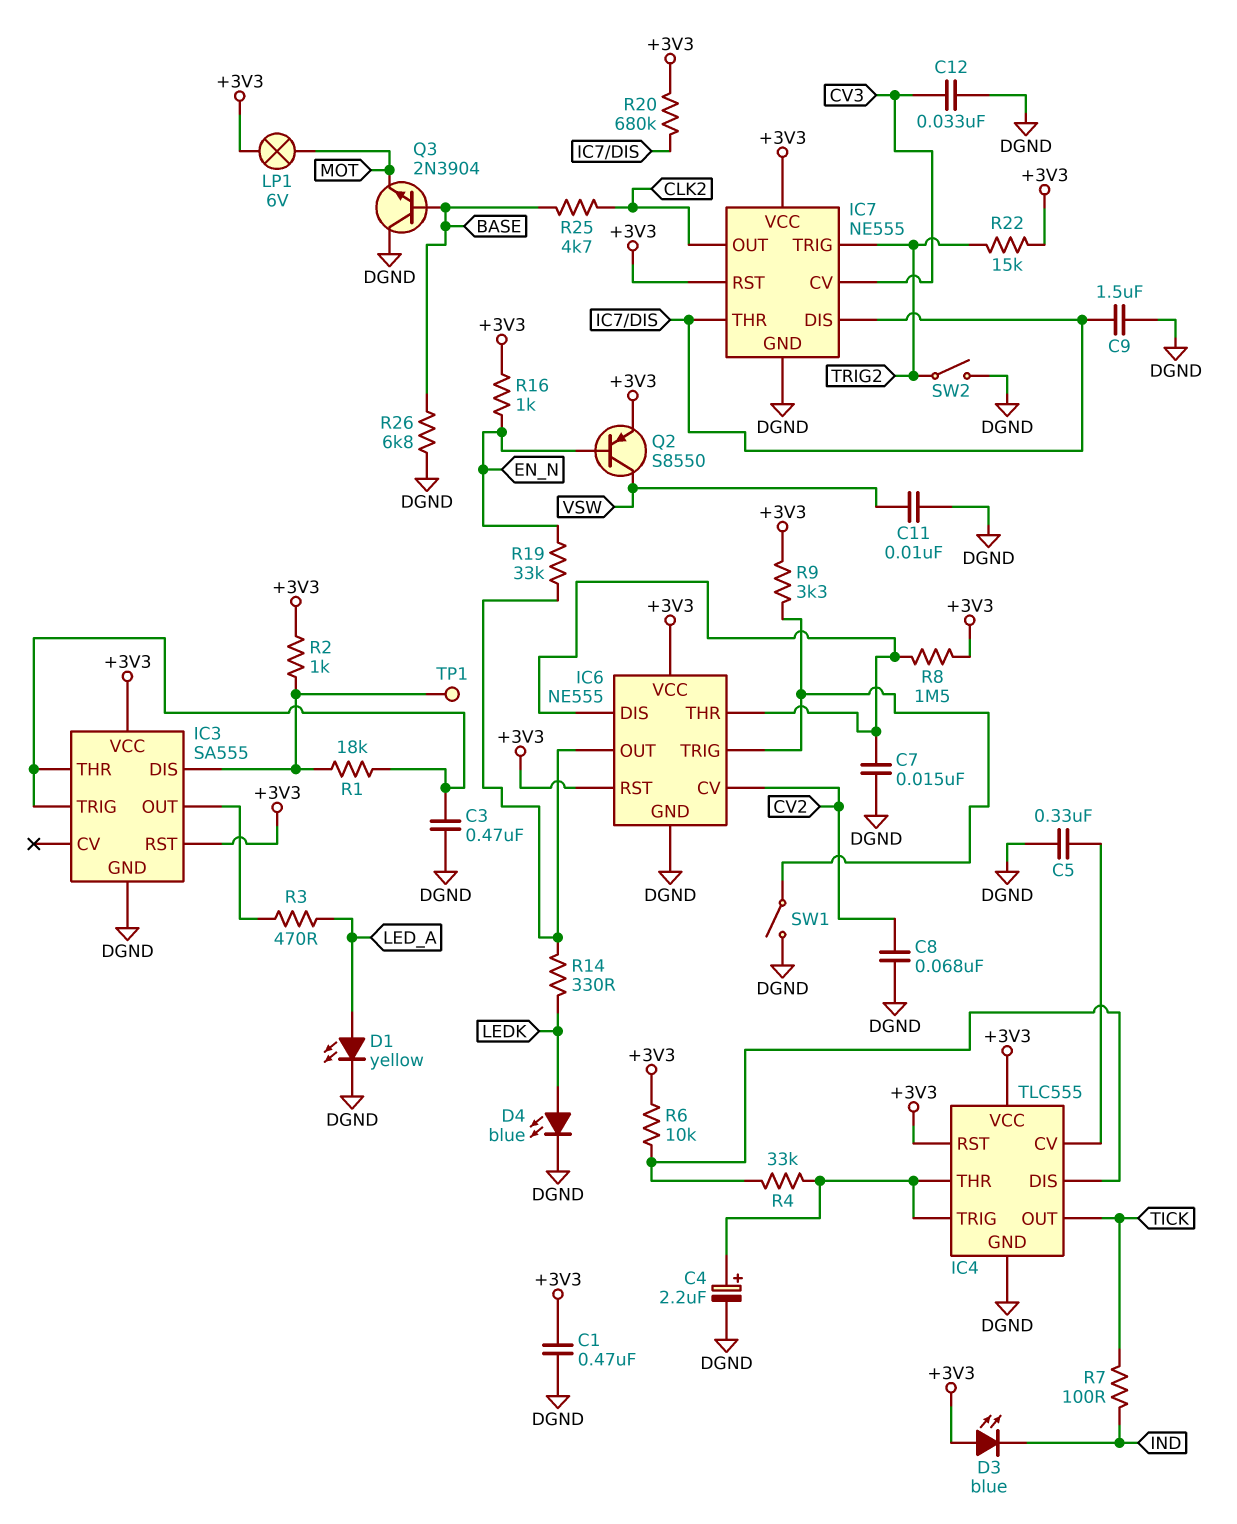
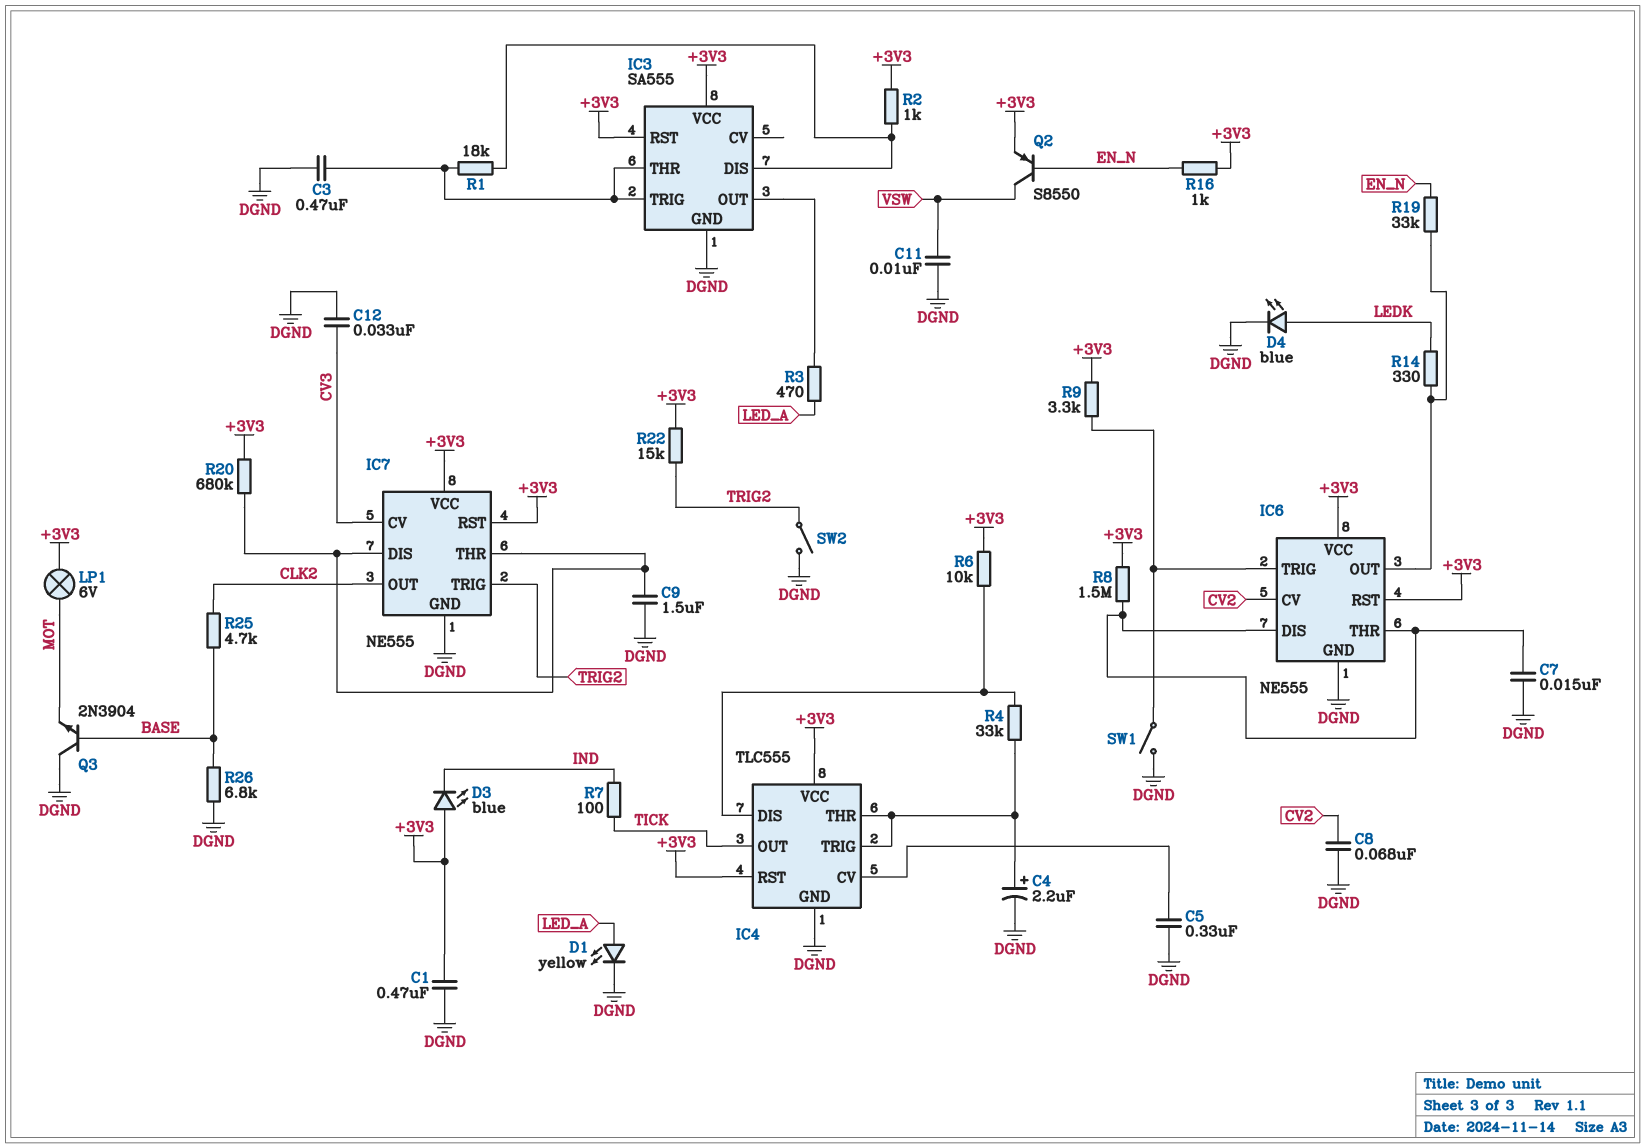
TP1: test point (IC3/DIS) -> none

